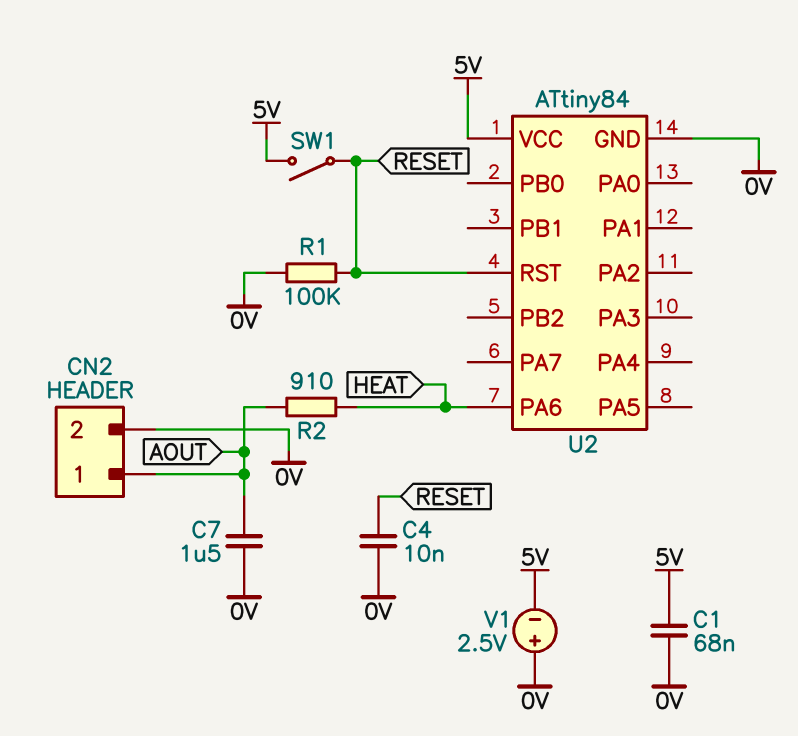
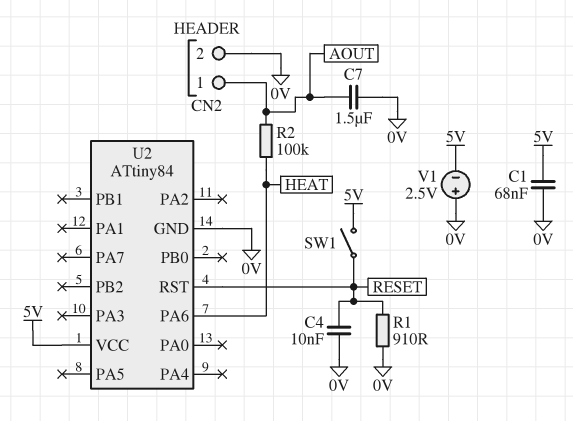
R1: 100k (0V, RESET) -> 910 (0V, RESET)
R2: 910 (AOUT, HEAT) -> 100k (AOUT, HEAT)

